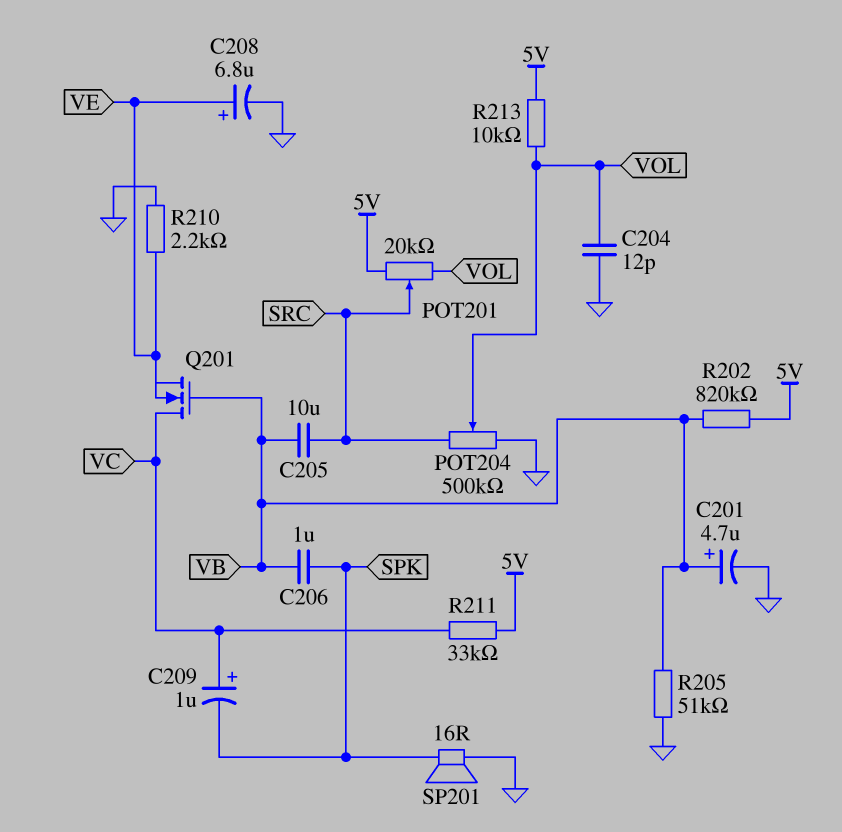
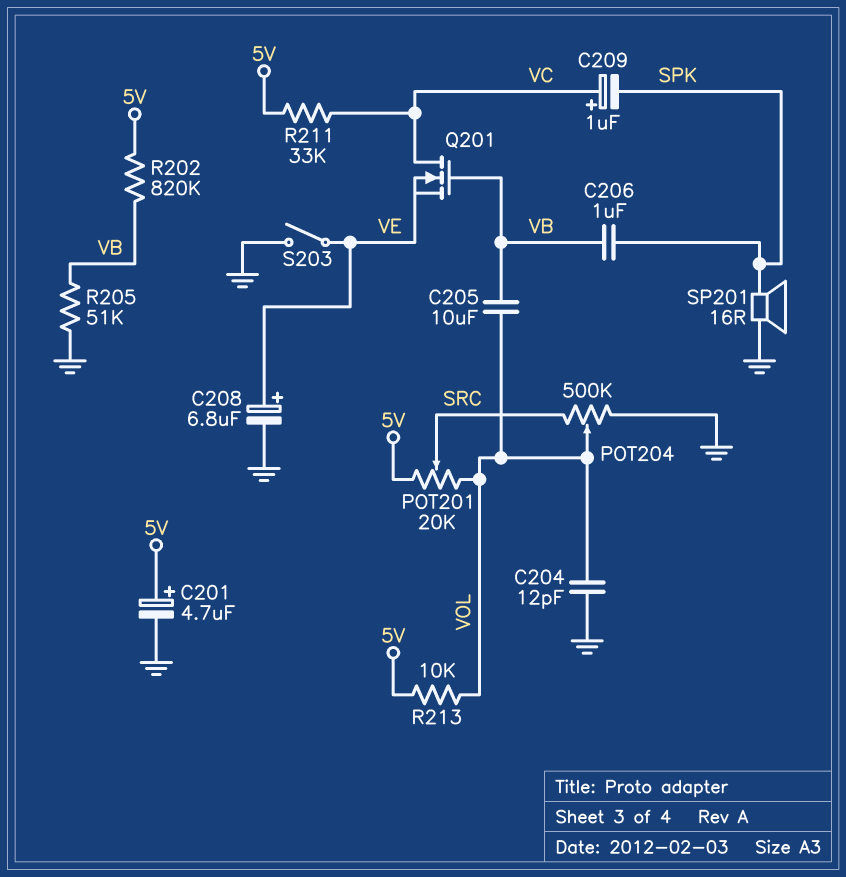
C201: 4.7uF (plus VB, minus GND) -> 4.7uF (plus 5V, minus GND)
C205: 10uF (SRC, VB) -> 10uF (VB, VOL)
R210: 2.2k (GND, VE) -> none
S203: none -> switch (GND, VE)

